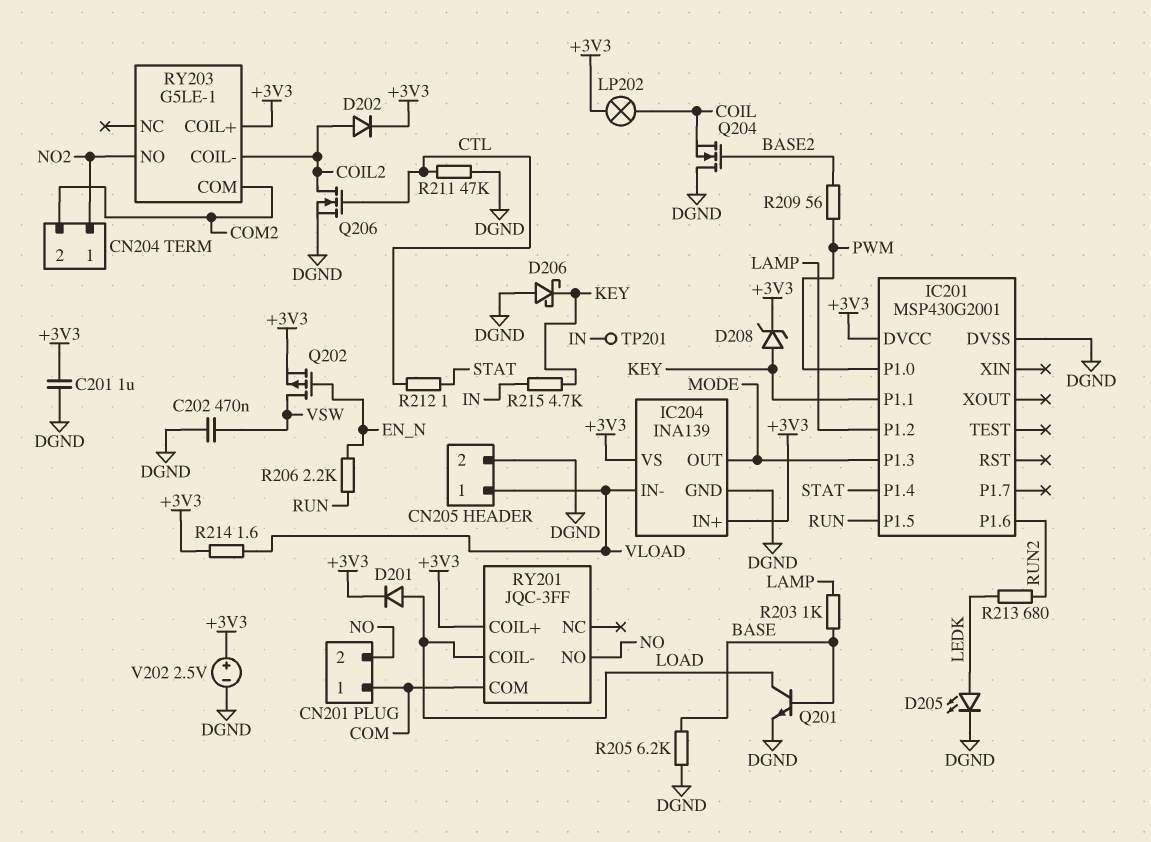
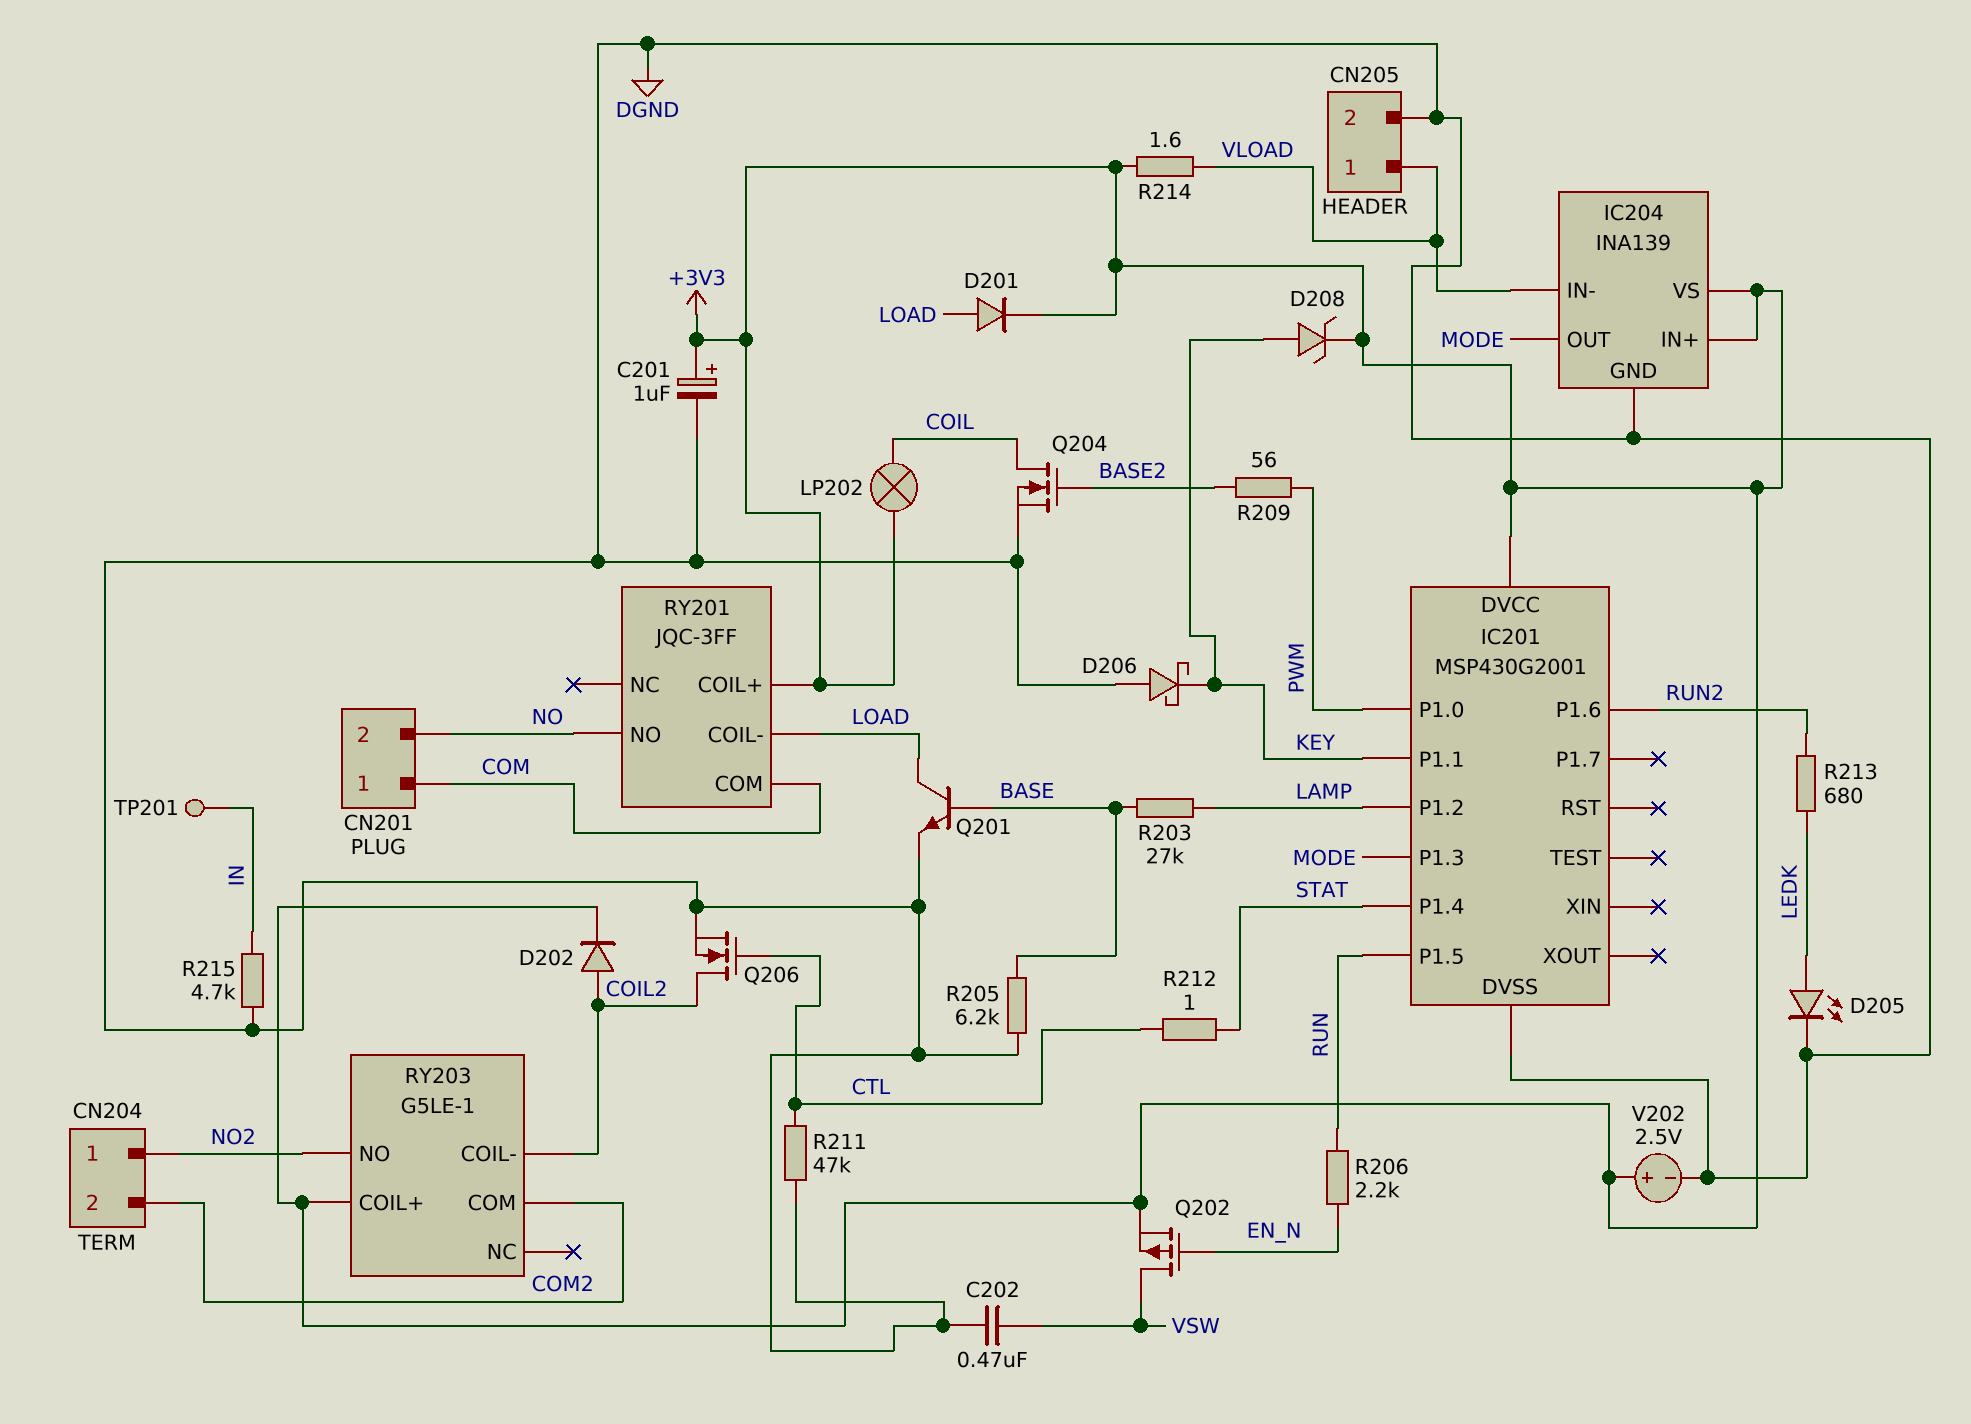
C201: 1uF (+3V3, DGND) -> 1uF (plus +3V3, minus DGND)
Q204: NMOS (G BASE2, D DGND, S COIL) -> NMOS (G BASE2, D COIL, S DGND)
R203: 1k (BASE, LAMP) -> 27k (BASE, LAMP)
R215: 4.7k (IN, KEY) -> 4.7k (DGND, IN)

